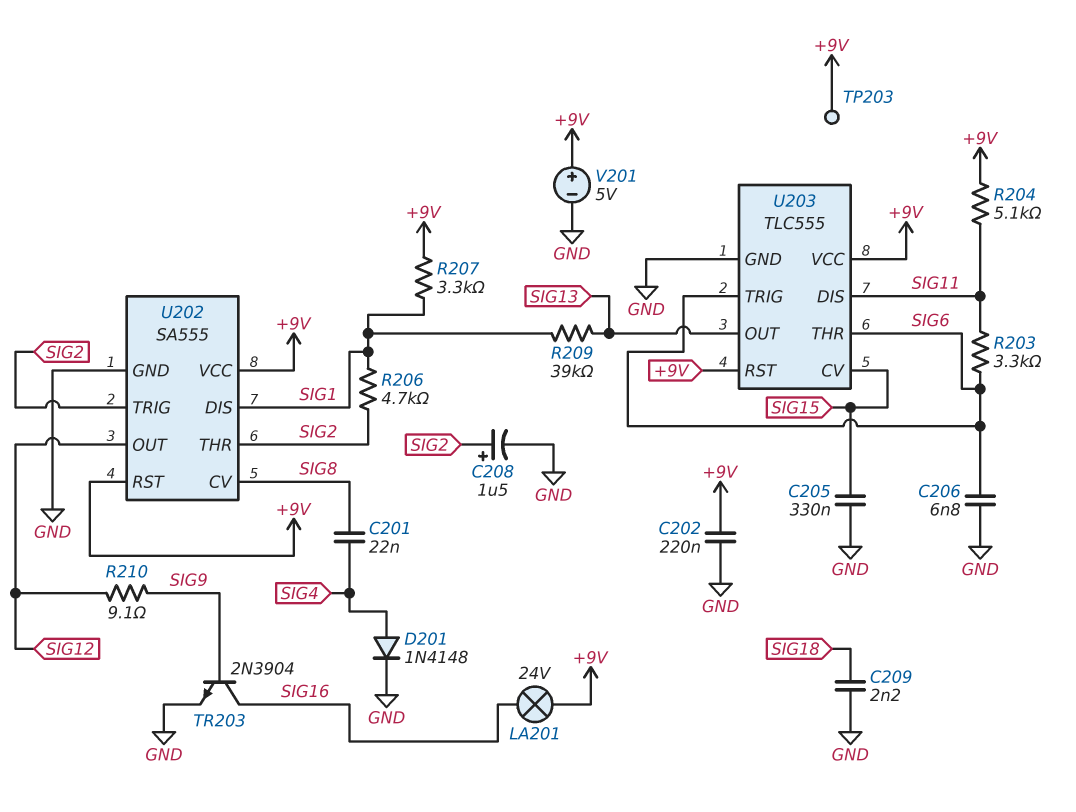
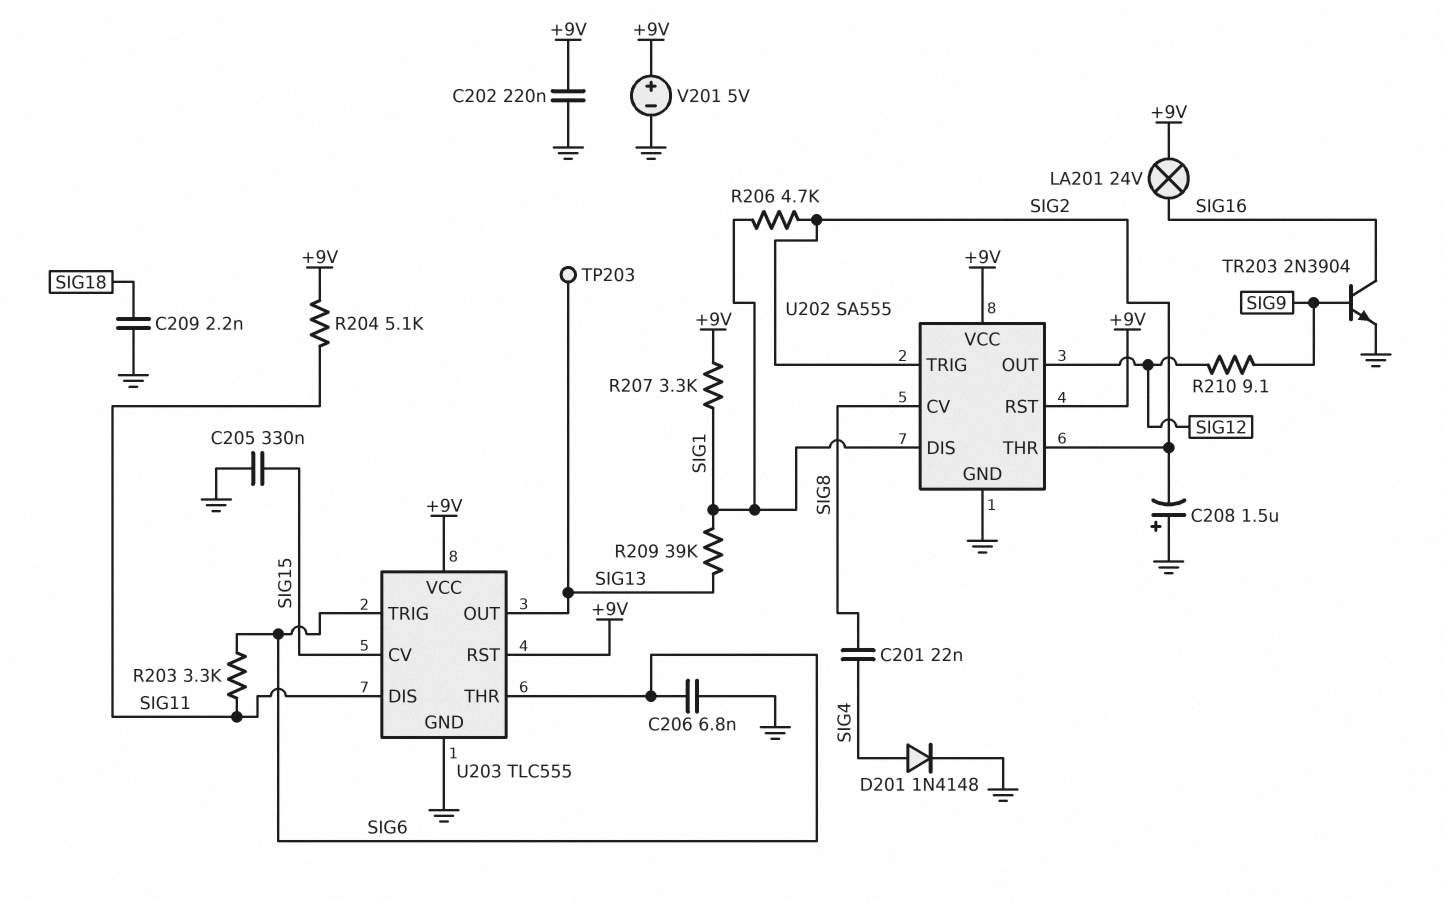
C208: 1.5uF (plus SIG2, minus GND) -> 1.5uF (plus GND, minus SIG2)
TP203: test point (+9V) -> test point (SIG13)

